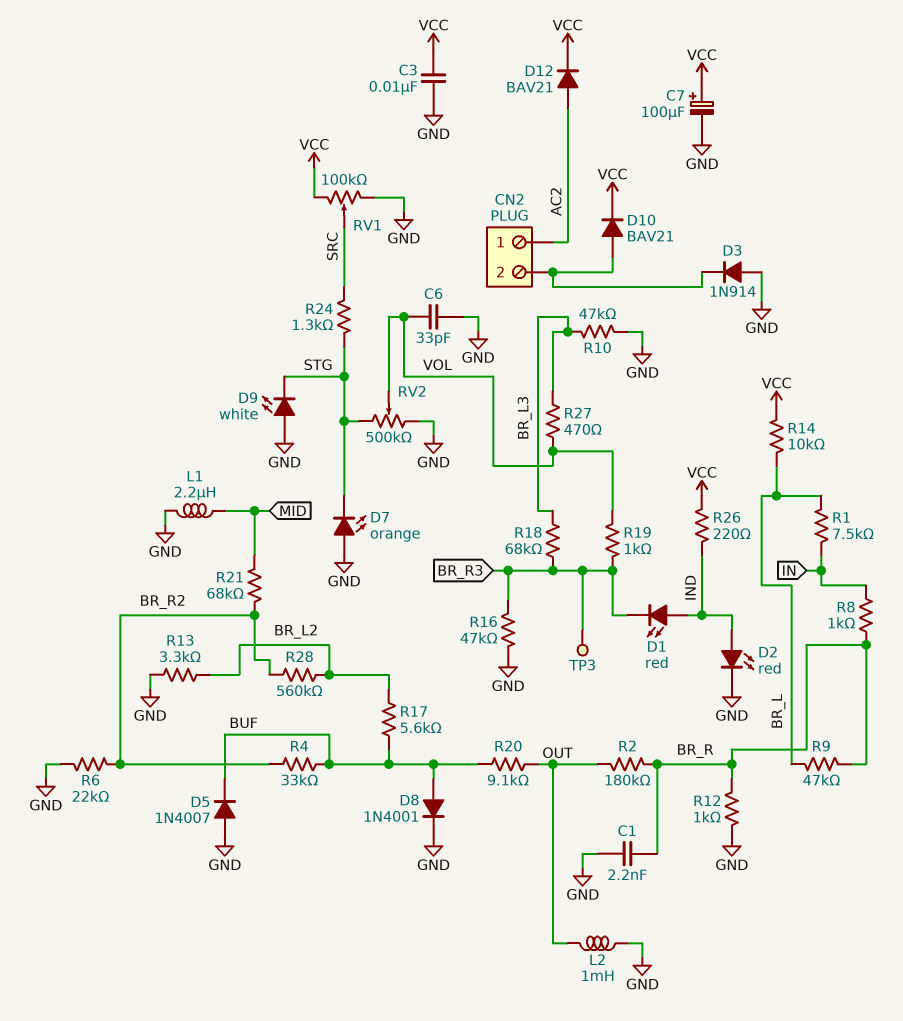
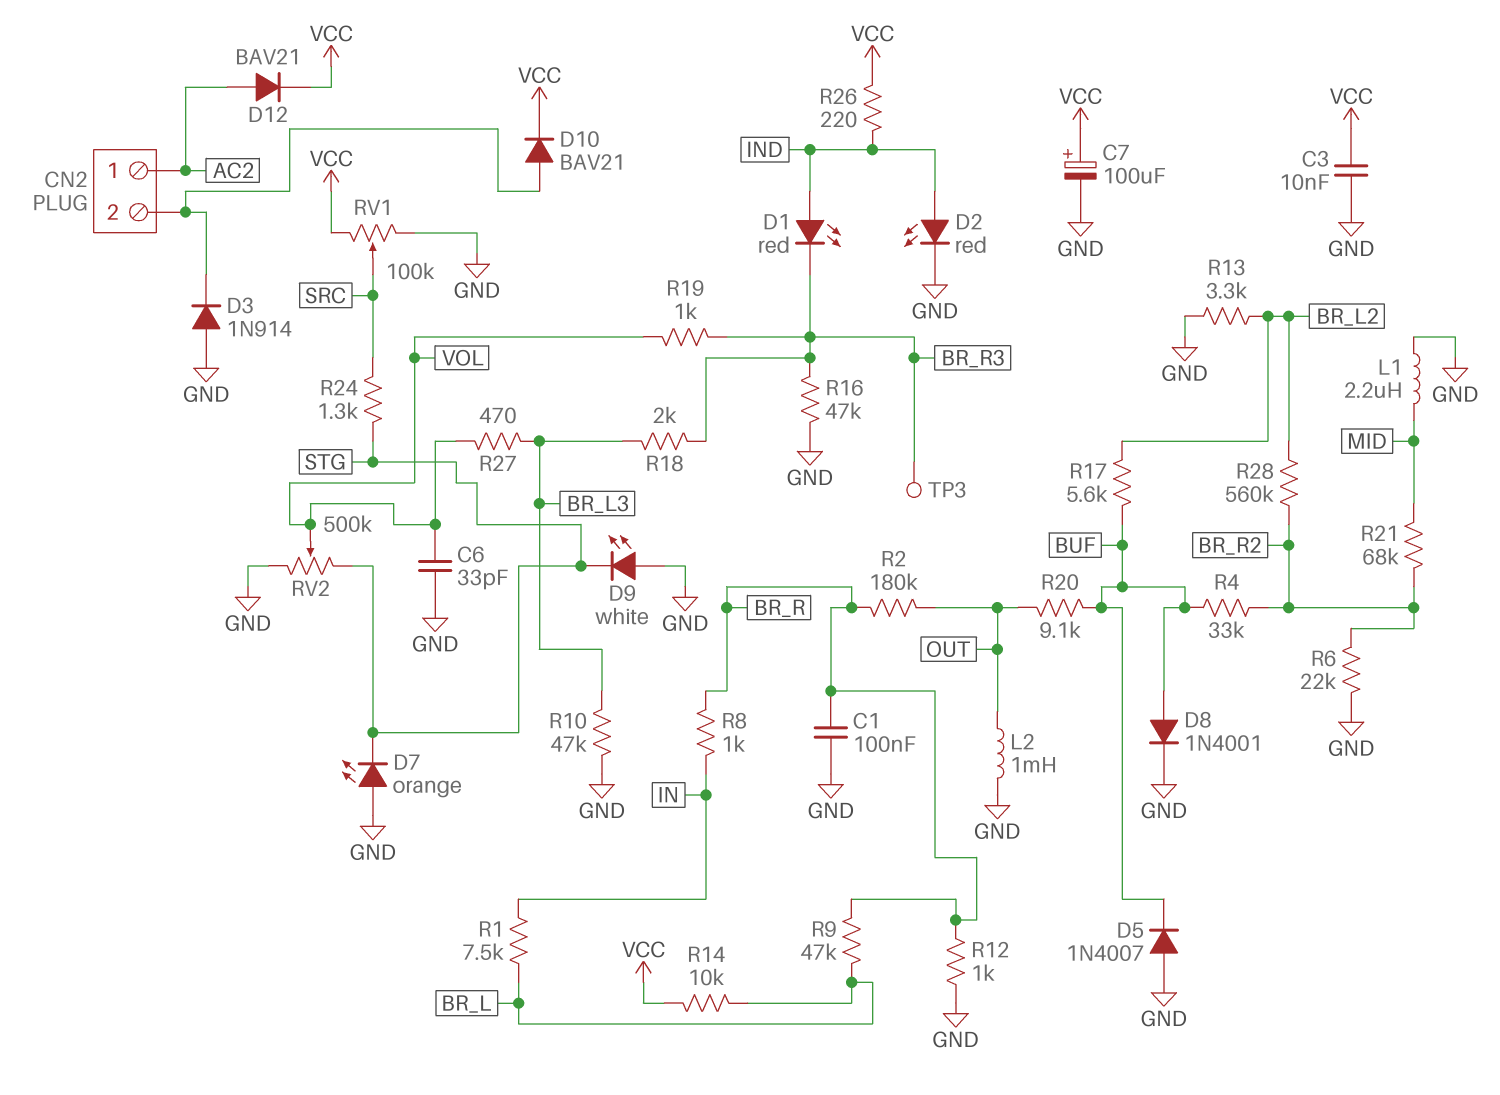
C1: 2.2nF (BR_R, GND) -> 100nF (BR_R, GND)
R18: 68k (BR_L3, BR_R3) -> 2k (BR_L3, BR_R3)

